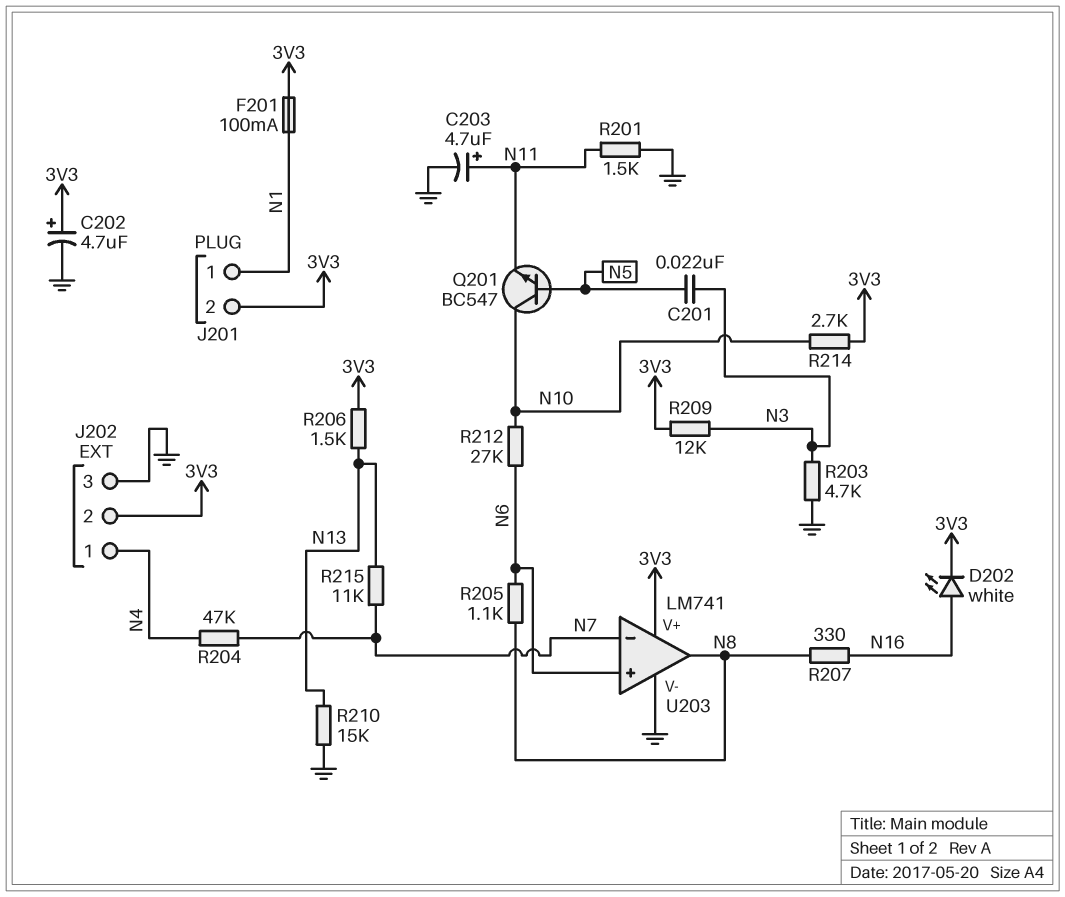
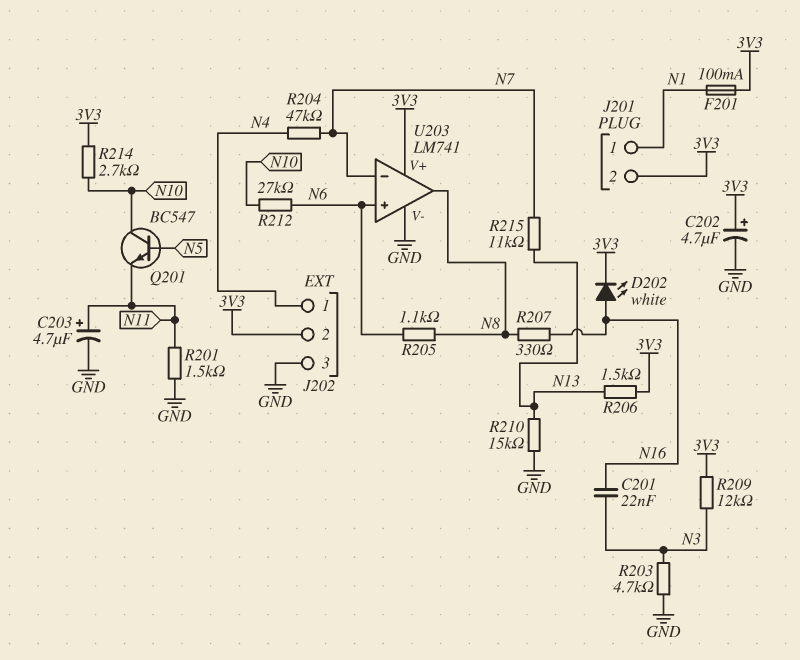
C201: 22nF (N3, N5) -> 22nF (N3, N16)

